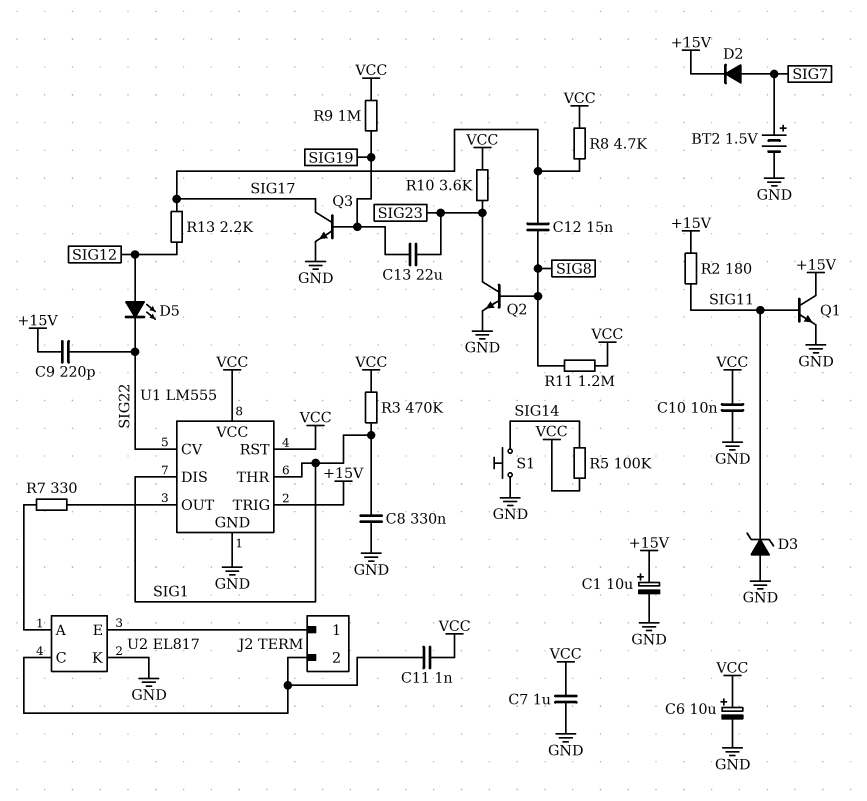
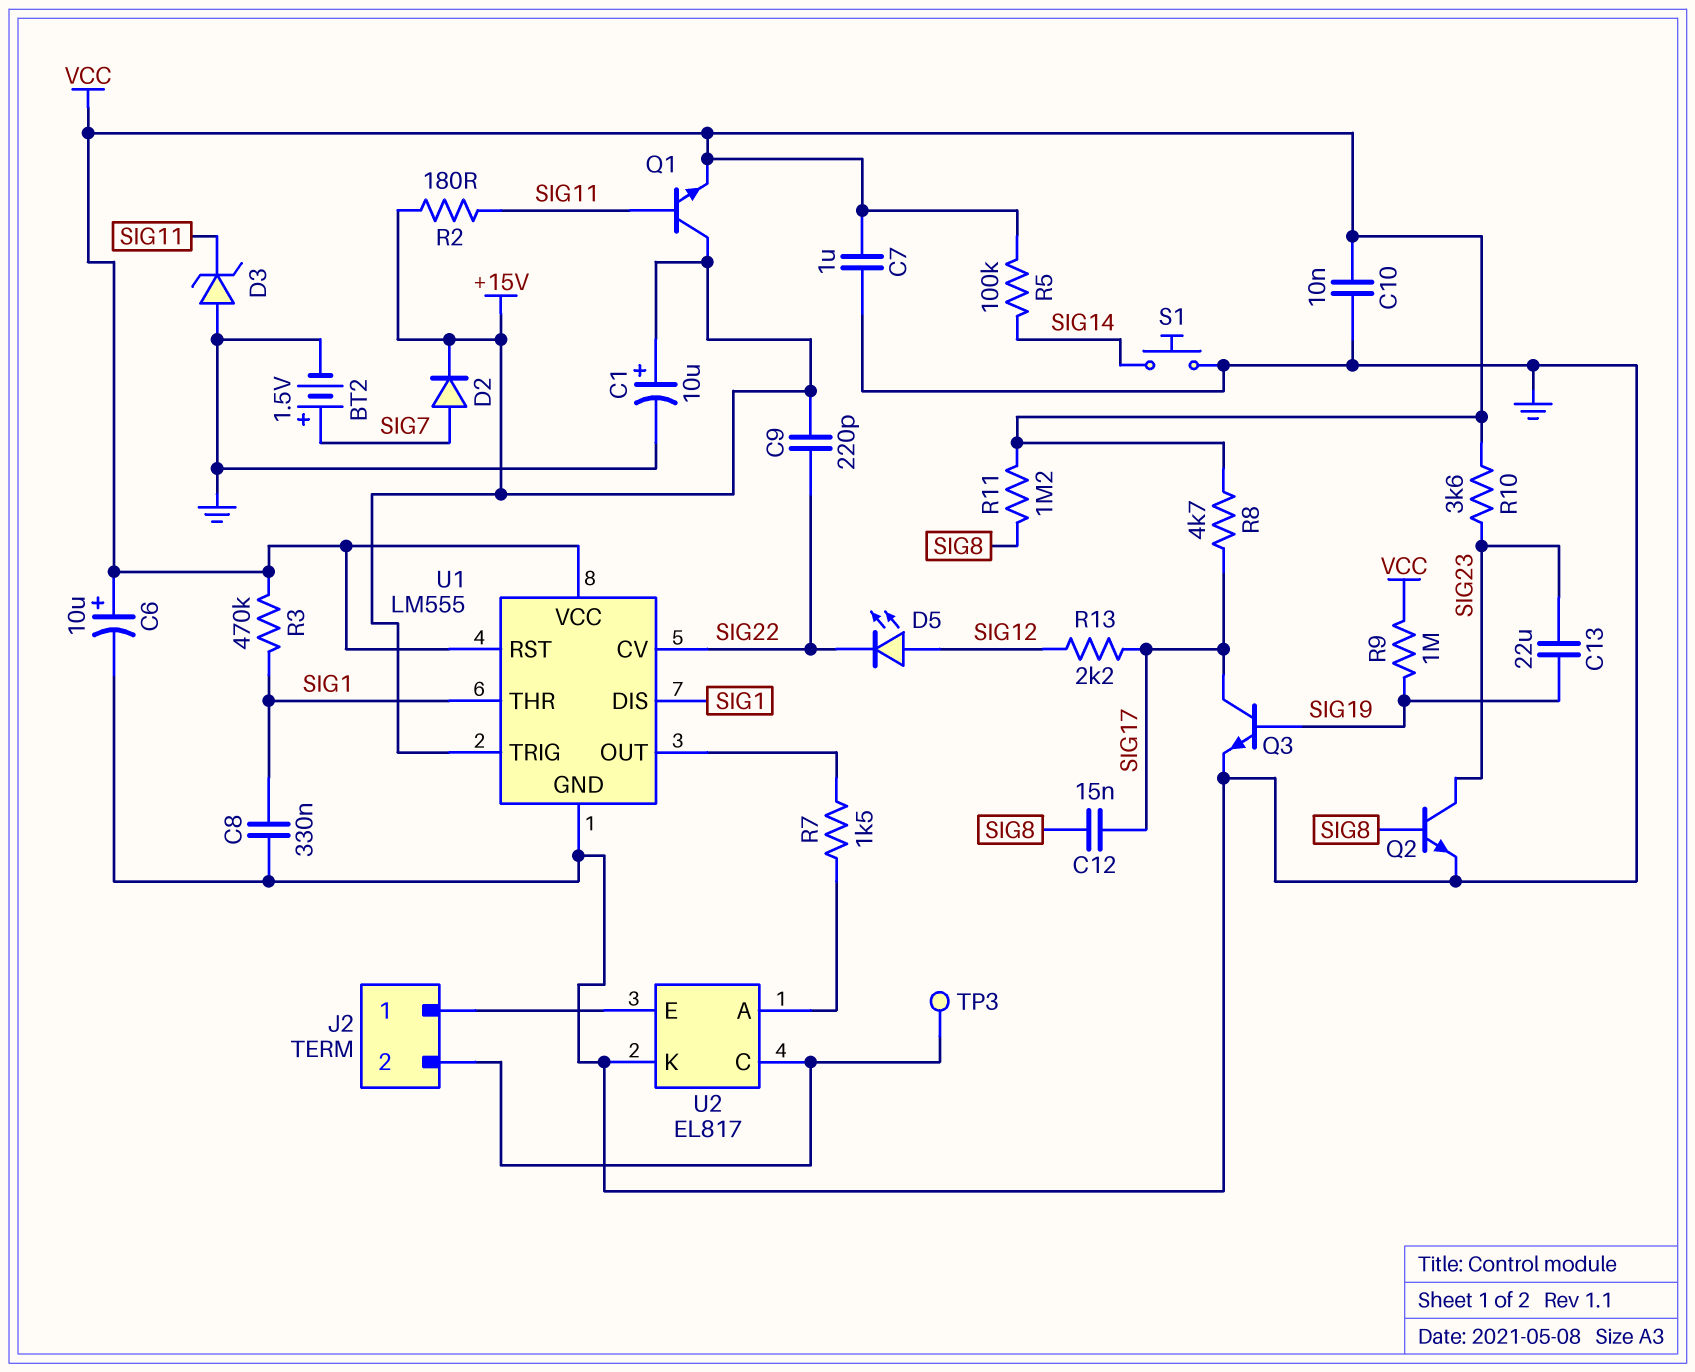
C11: 1nF (J2/2, VCC) -> none
Q1: NPN (B SIG11, C +15V, E GND) -> NPN (B SIG11, C +15V, E VCC)
R7: 330 (U1/OUT, U2/A) -> 1.5k (U1/OUT, U2/A)
TP3: none -> test point (J2/2)

